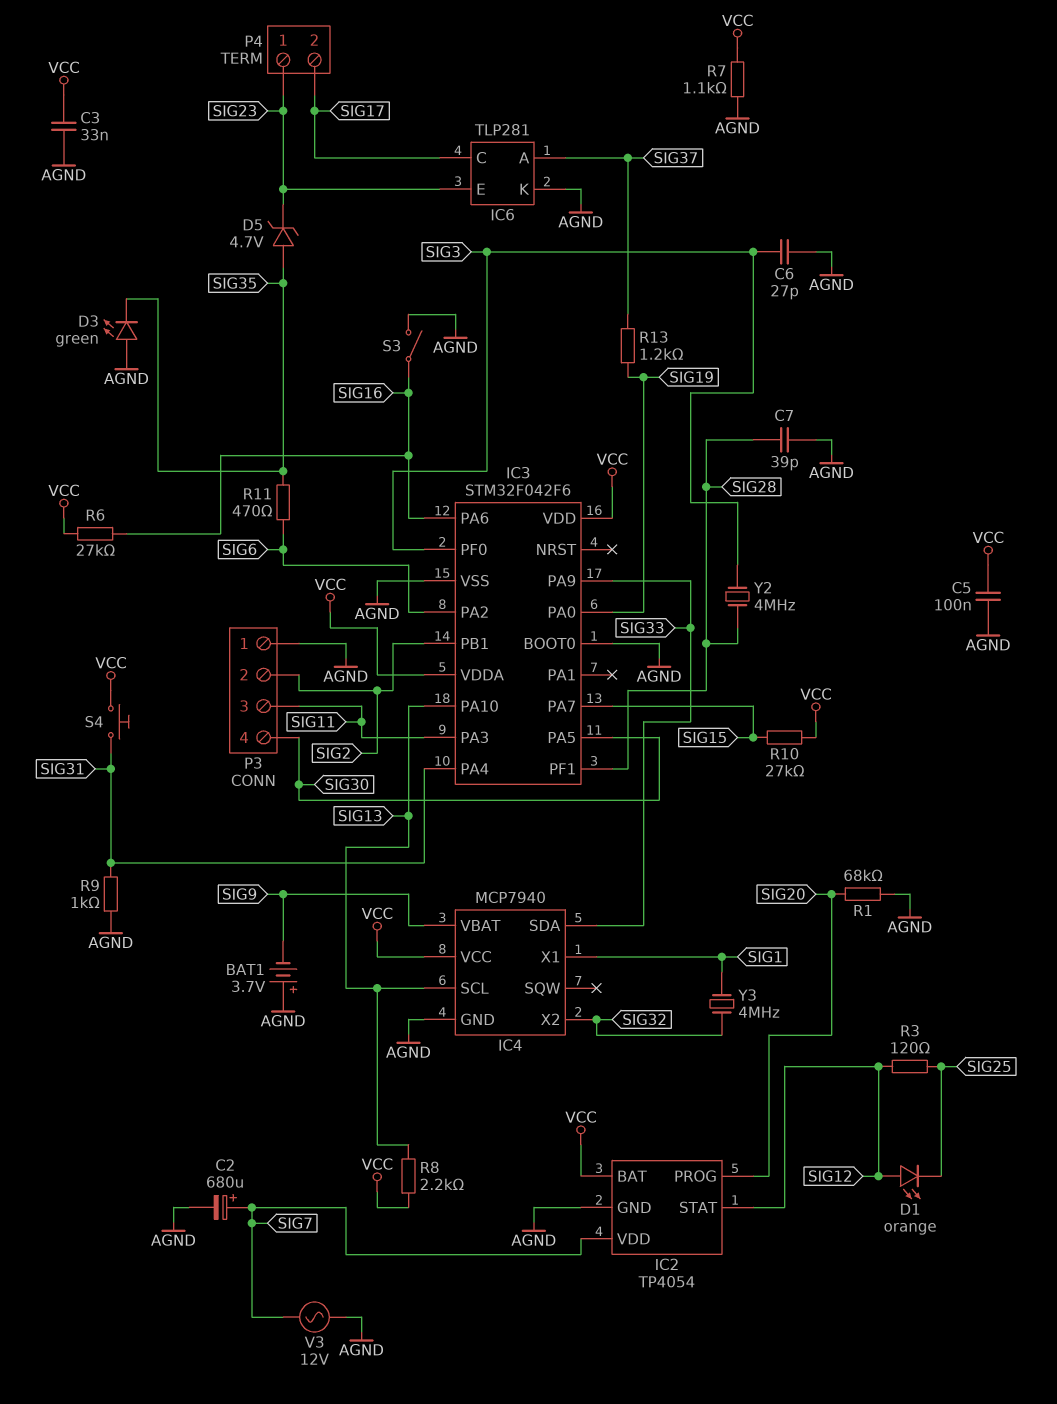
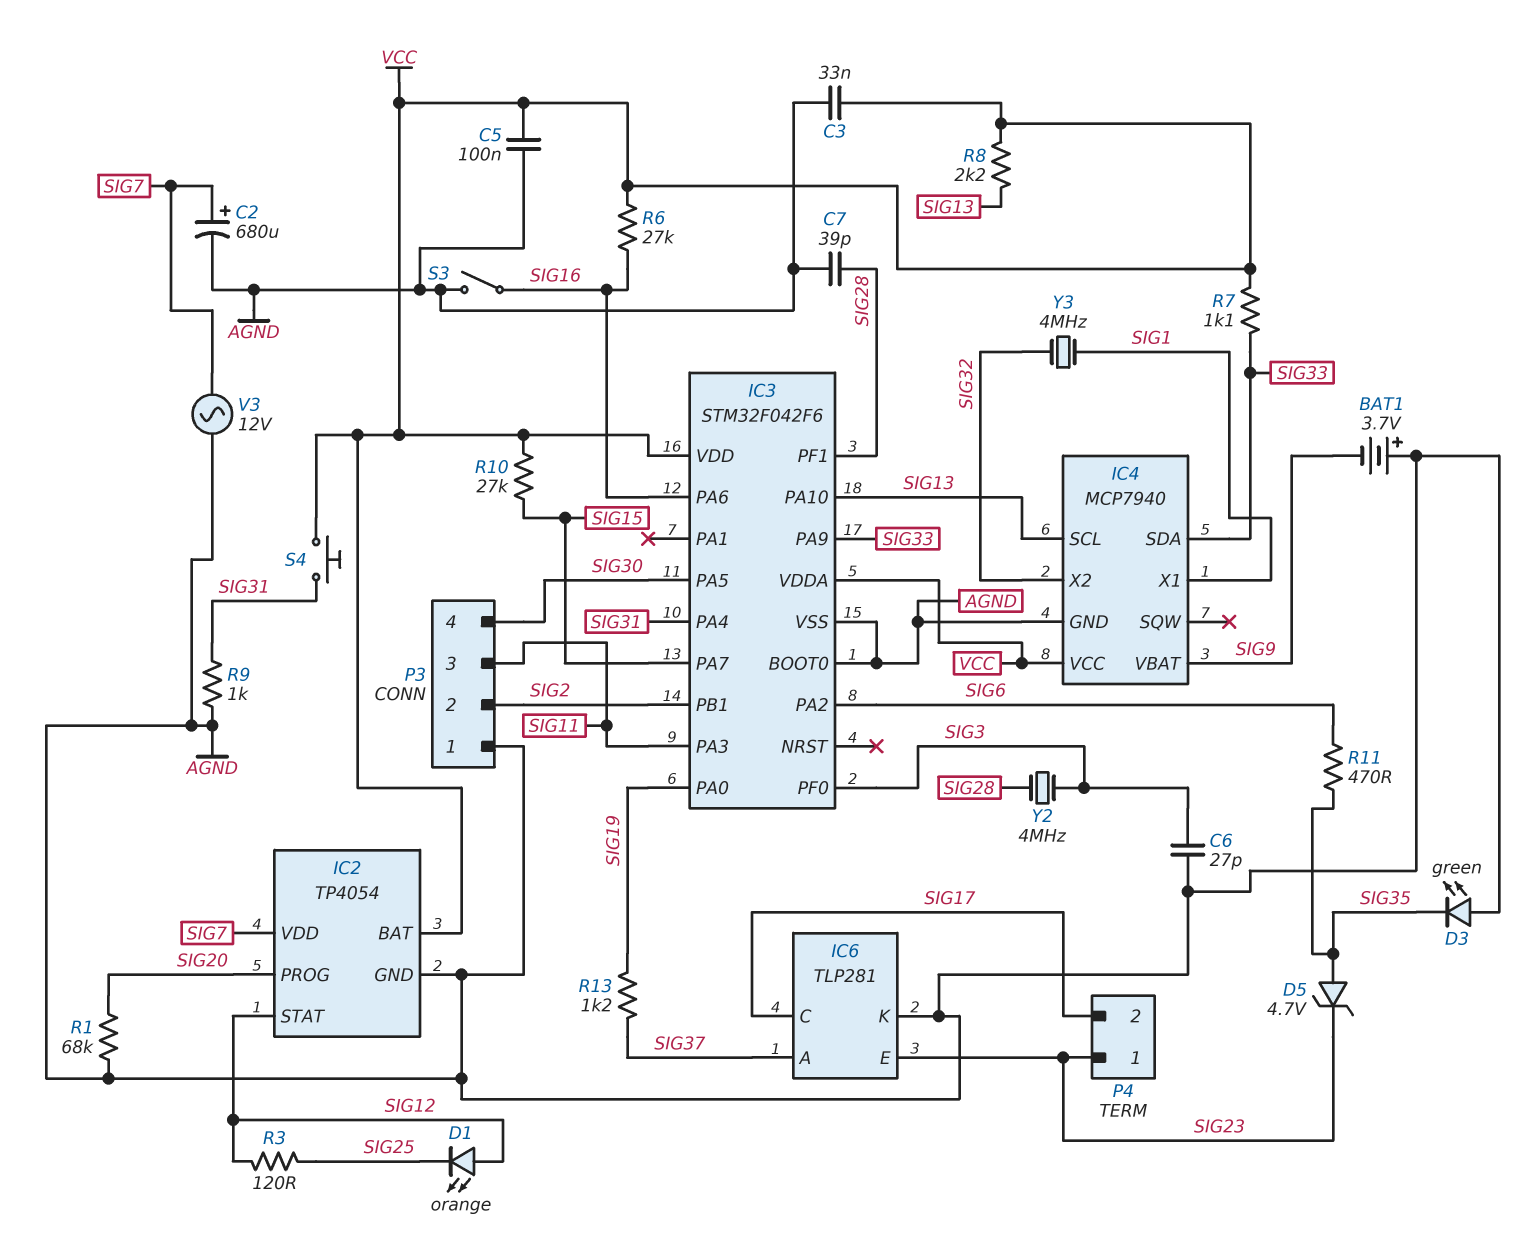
R7: 1.1k (AGND, VCC) -> 1.1k (SIG33, VCC)

